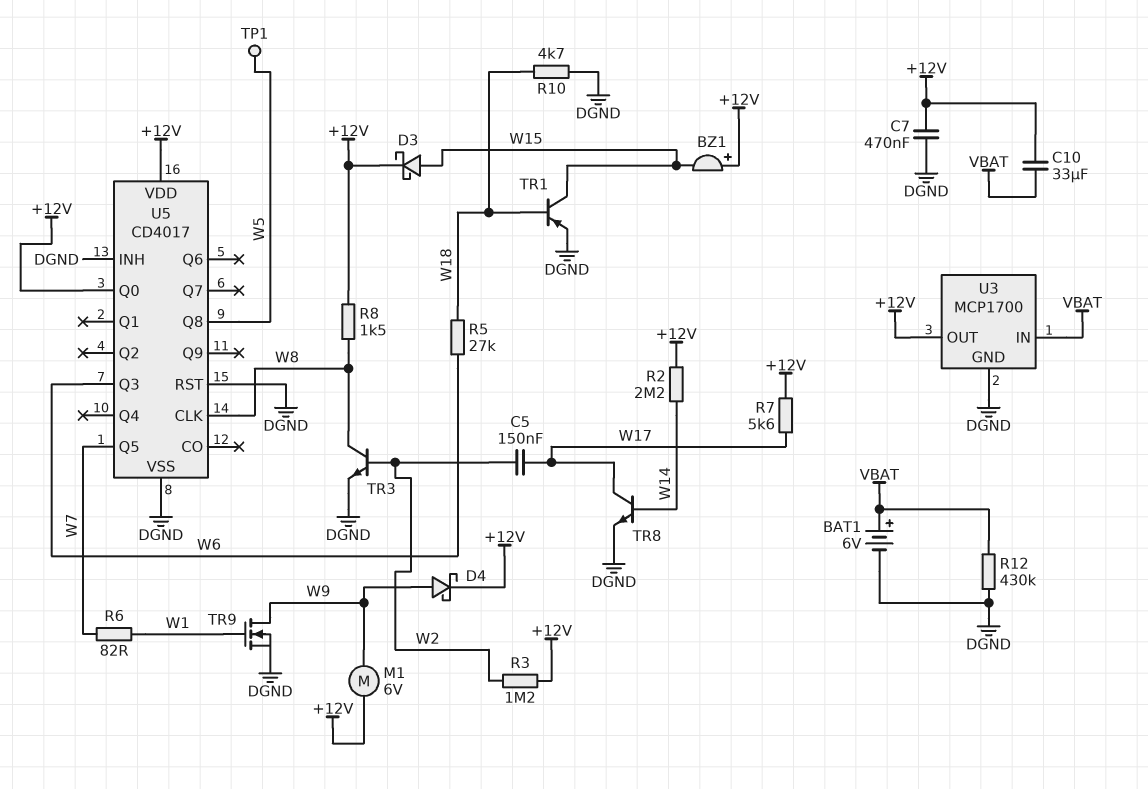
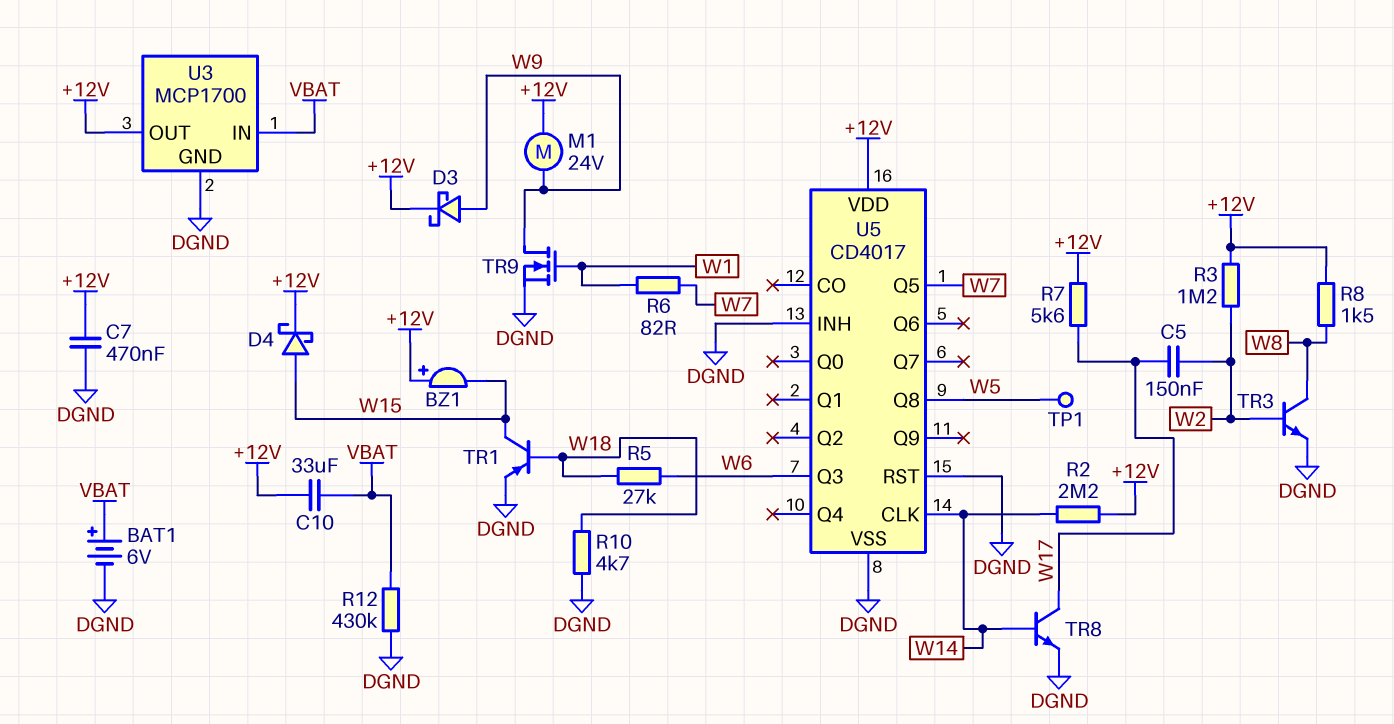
D3: schottky (A W15, K +12V) -> schottky (A W9, K +12V)
D4: schottky (A W9, K +12V) -> schottky (A W15, K +12V)
M1: motor 6V (+12V, W9) -> motor 24V (+12V, W9)
U5 pin CLK: W8 -> W14
U5 pin Q0: +12V -> none

